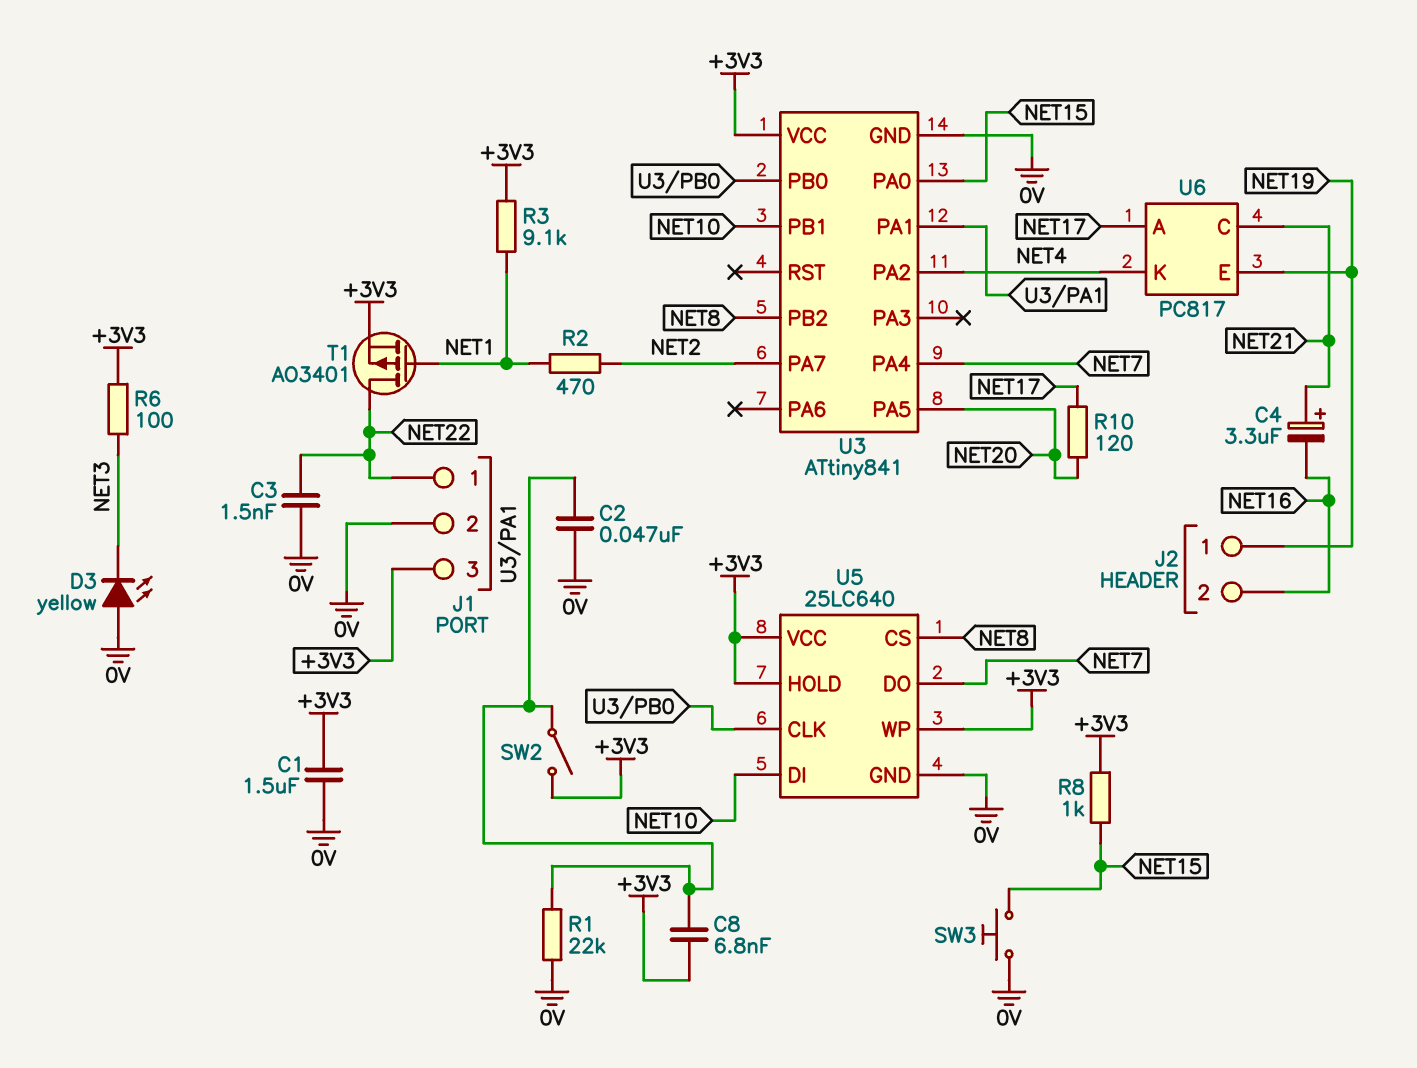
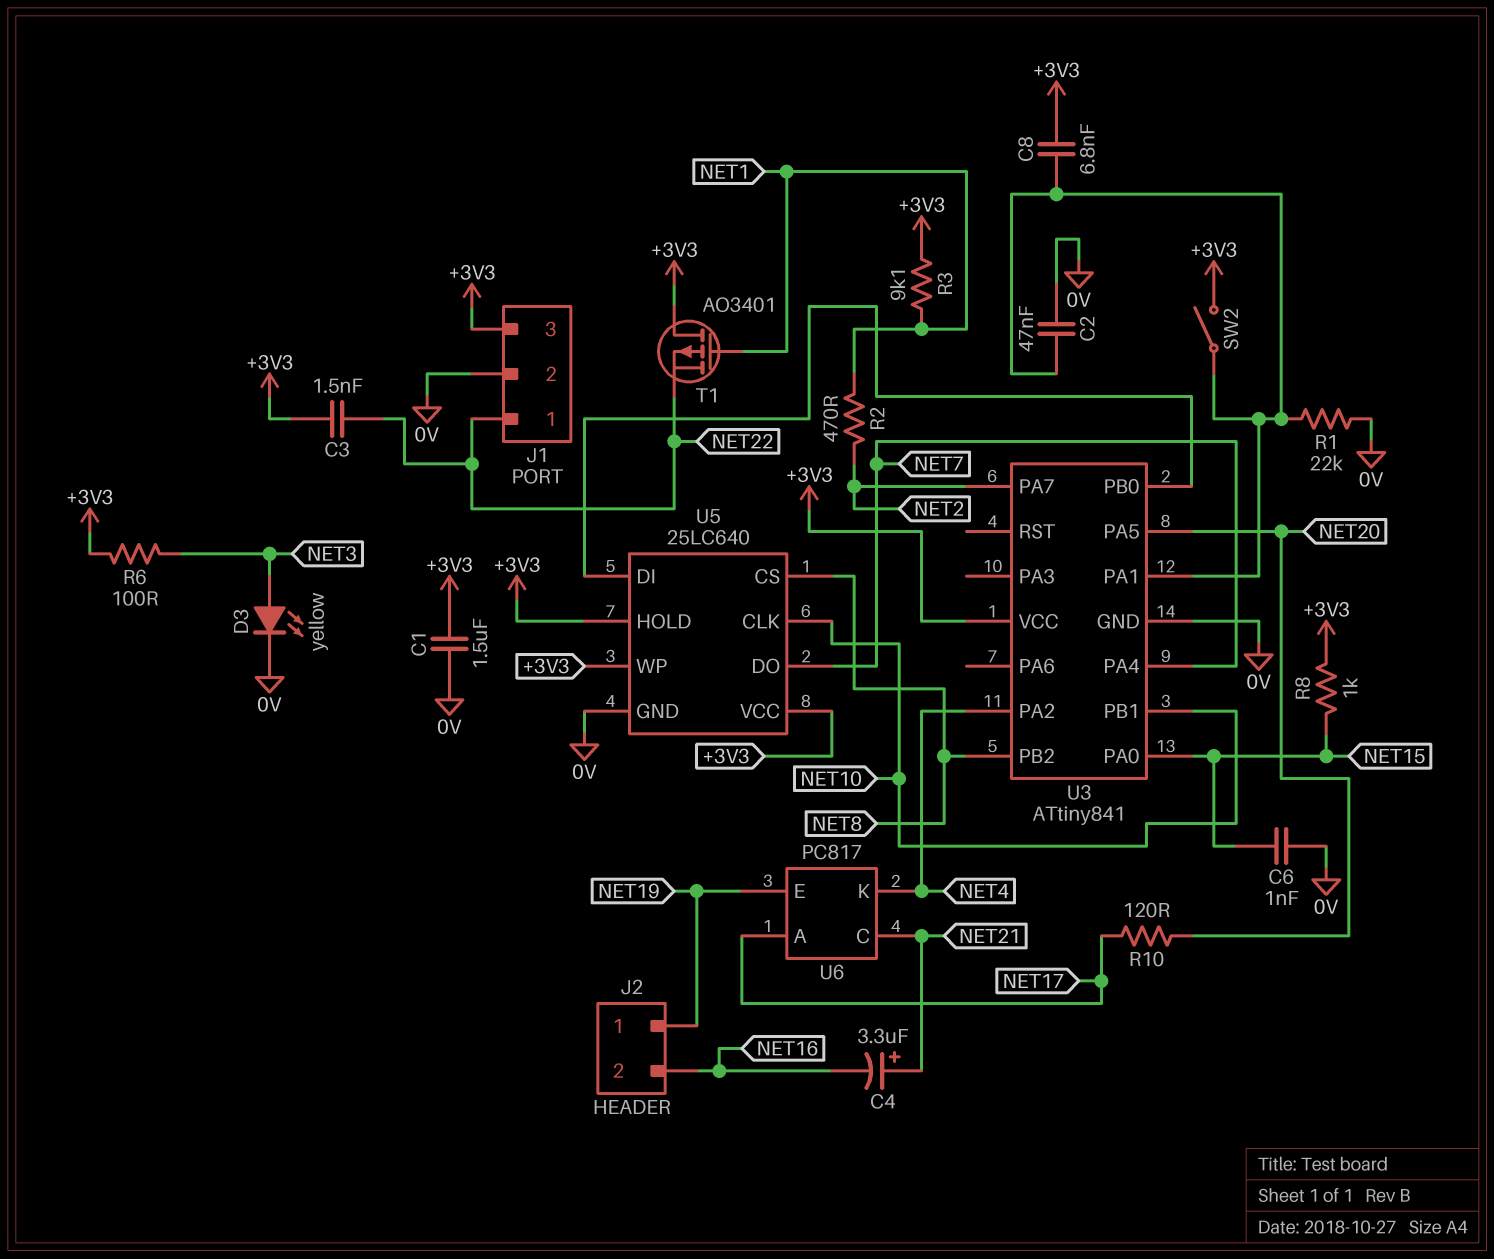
C3: 1.5nF (0V, NET22) -> 1.5nF (+3V3, NET22)
C6: none -> 1nF (0V, NET15)
D3: LED yellow (A 0V, K NET3) -> LED yellow (A NET3, K 0V)
SW3: button (0V, NET15) -> none
T1: PMOS AO3401 (G NET1, D NET22, S +3V3) -> PMOS AO3401 (G NET1, D +3V3, S NET22)
U5 pin CLK: U3/PB0 -> NET10
U5 pin DI: NET10 -> U3/PB0

